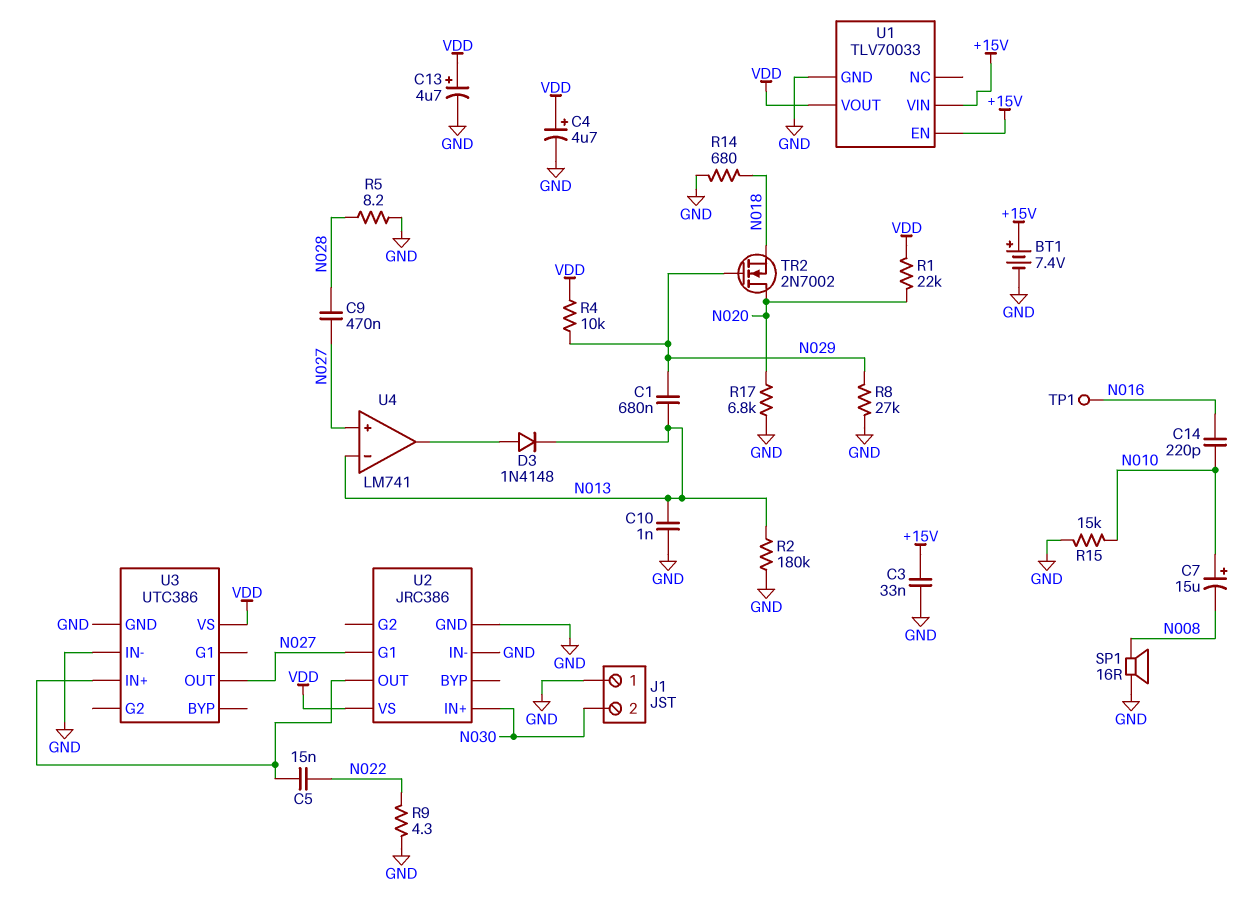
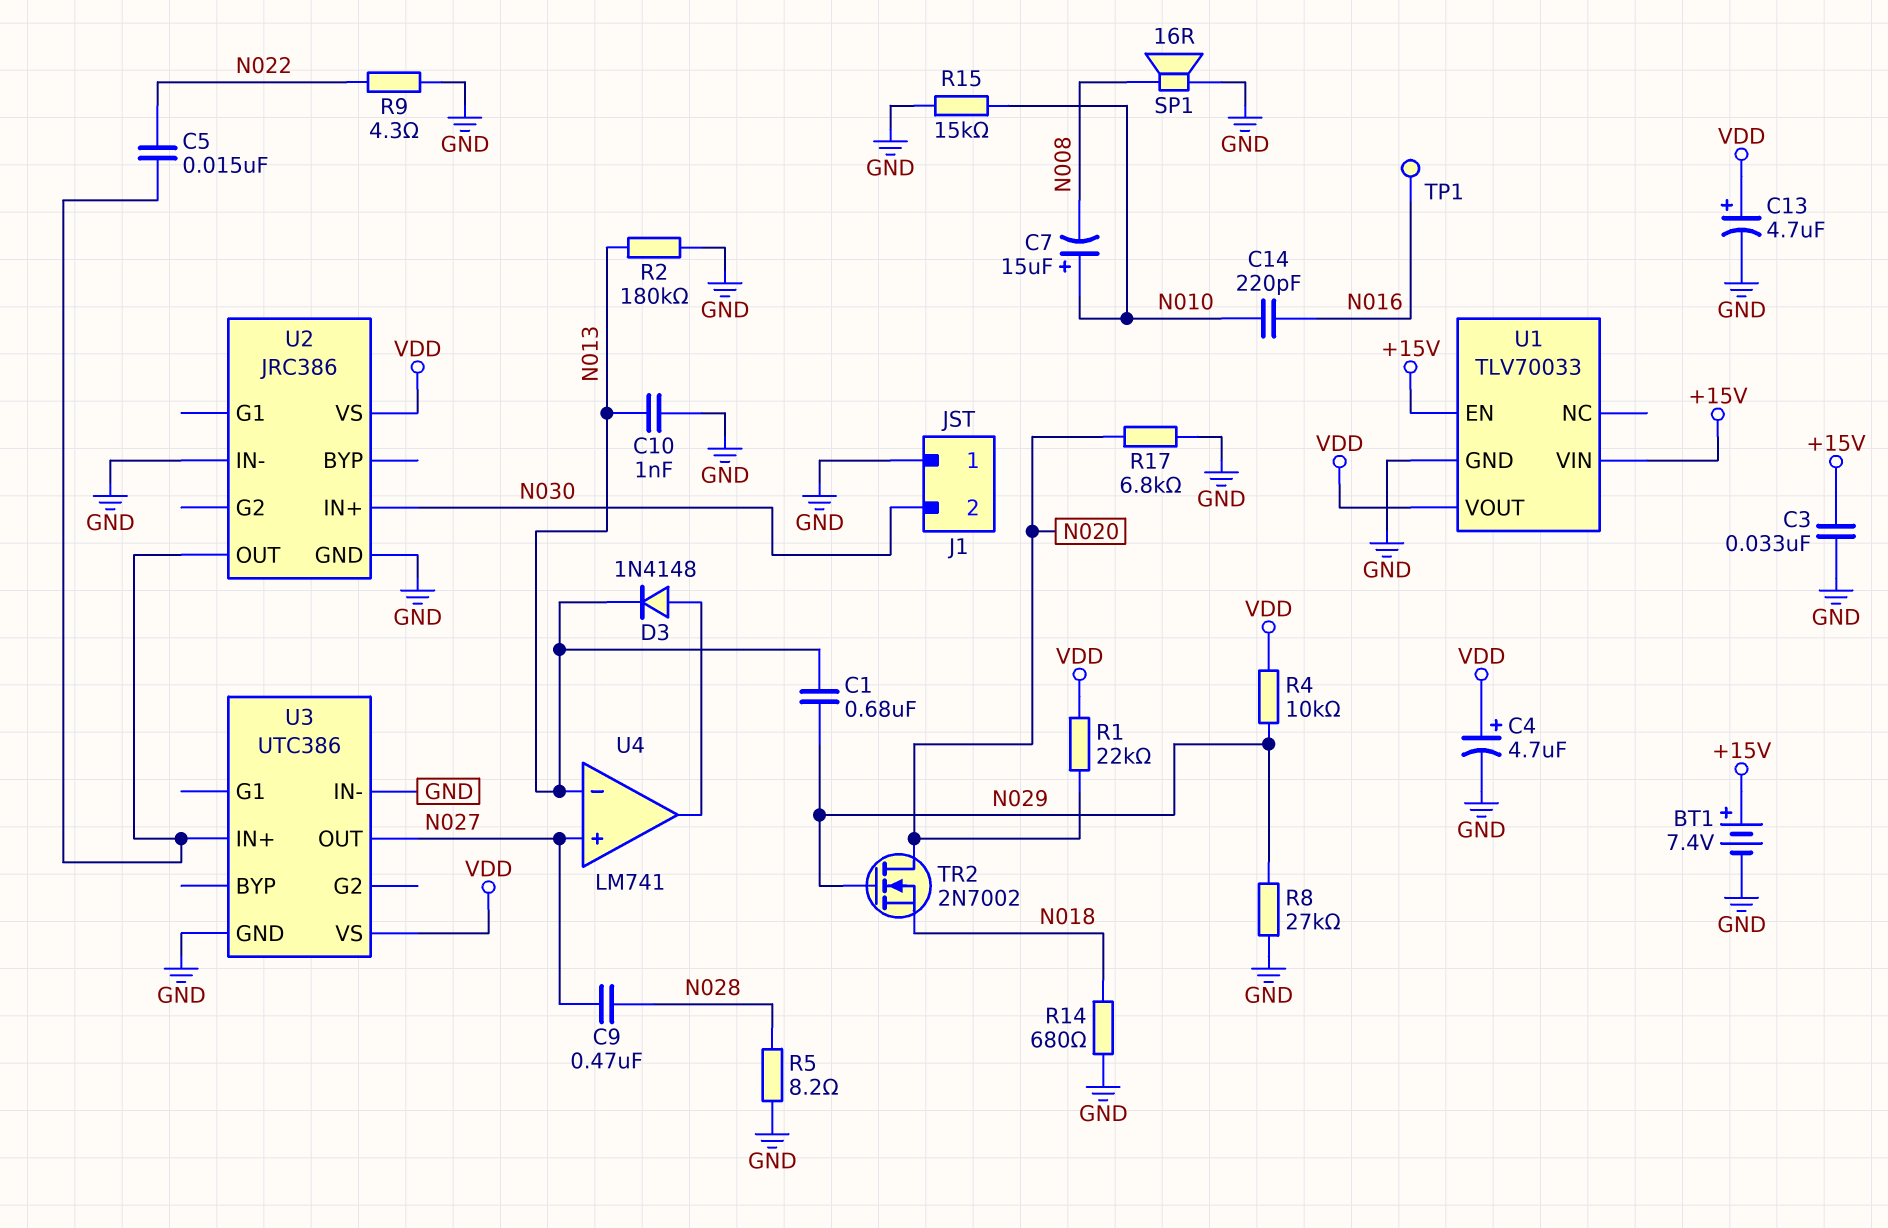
U2 pin G1: N027 -> none

